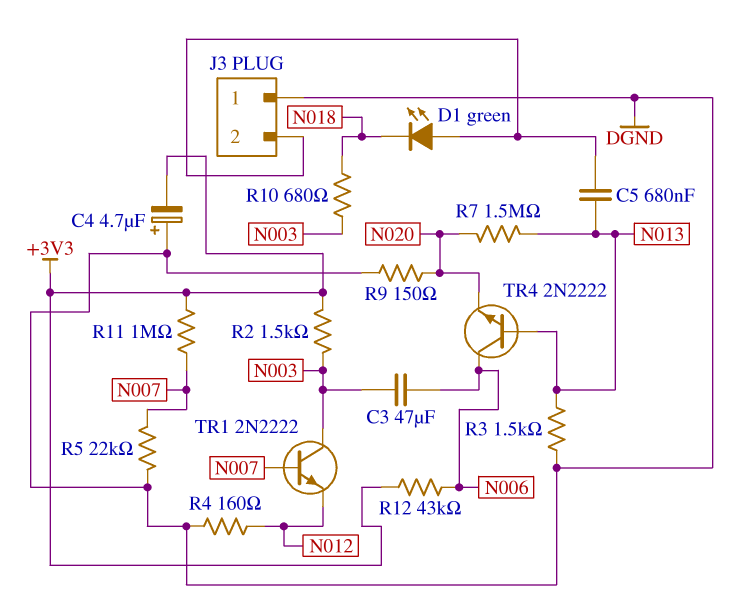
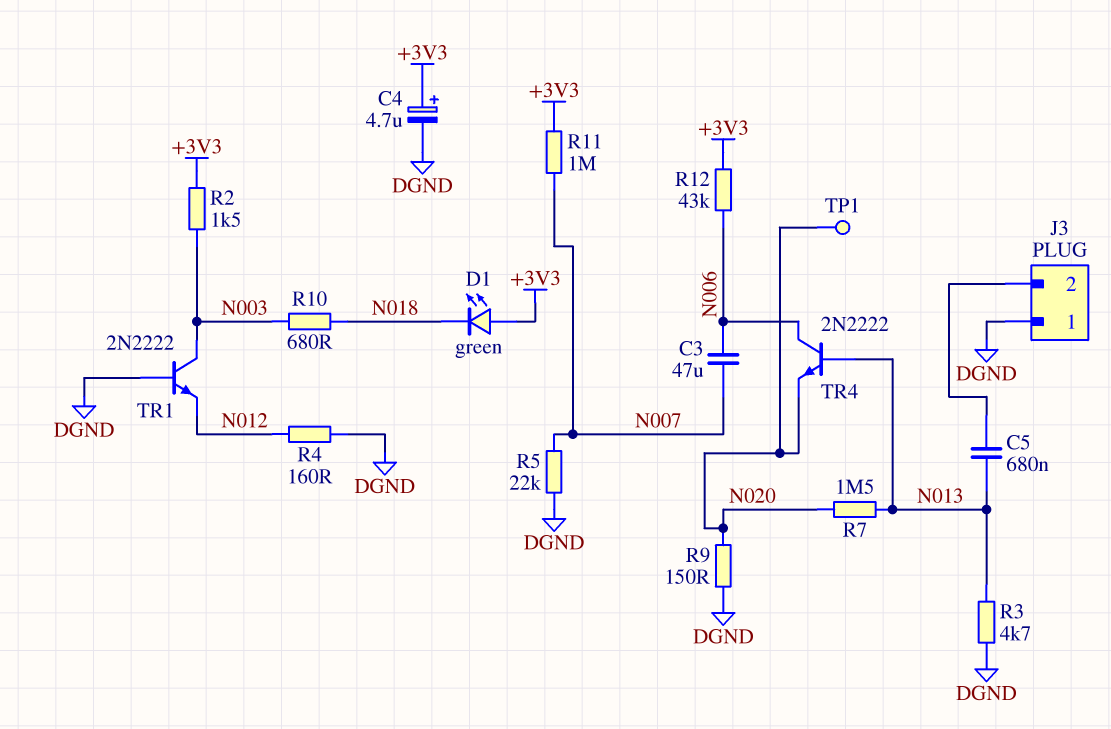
C3: 47uF (N003, N006) -> 47uF (N006, N007)
C4: 4.7uF (plus DGND, minus +3V3) -> 4.7uF (plus +3V3, minus DGND)
D1: LED green (A J3/2, K N018) -> LED green (A +3V3, K N018)
R3: 1.5k (DGND, N013) -> 4.7k (DGND, N013)
TP1: none -> test point (N020)
TR1: NPN 2N2222 (B N007, C N003, E N012) -> NPN 2N2222 (B DGND, C N003, E N012)

